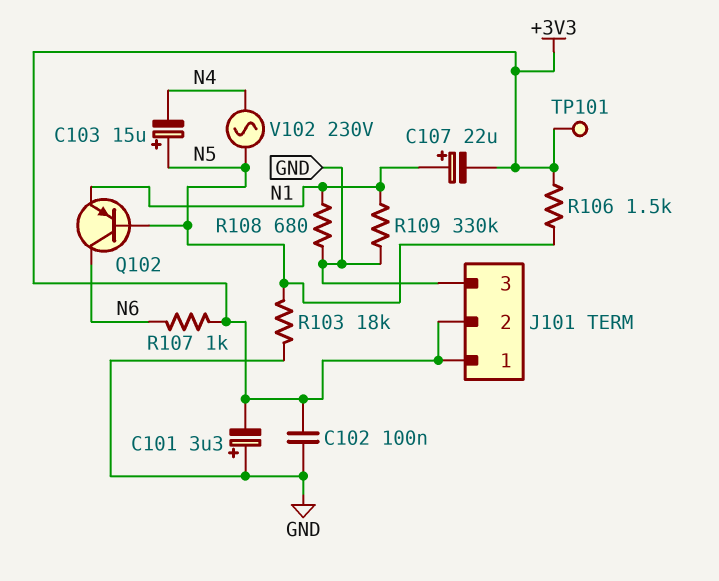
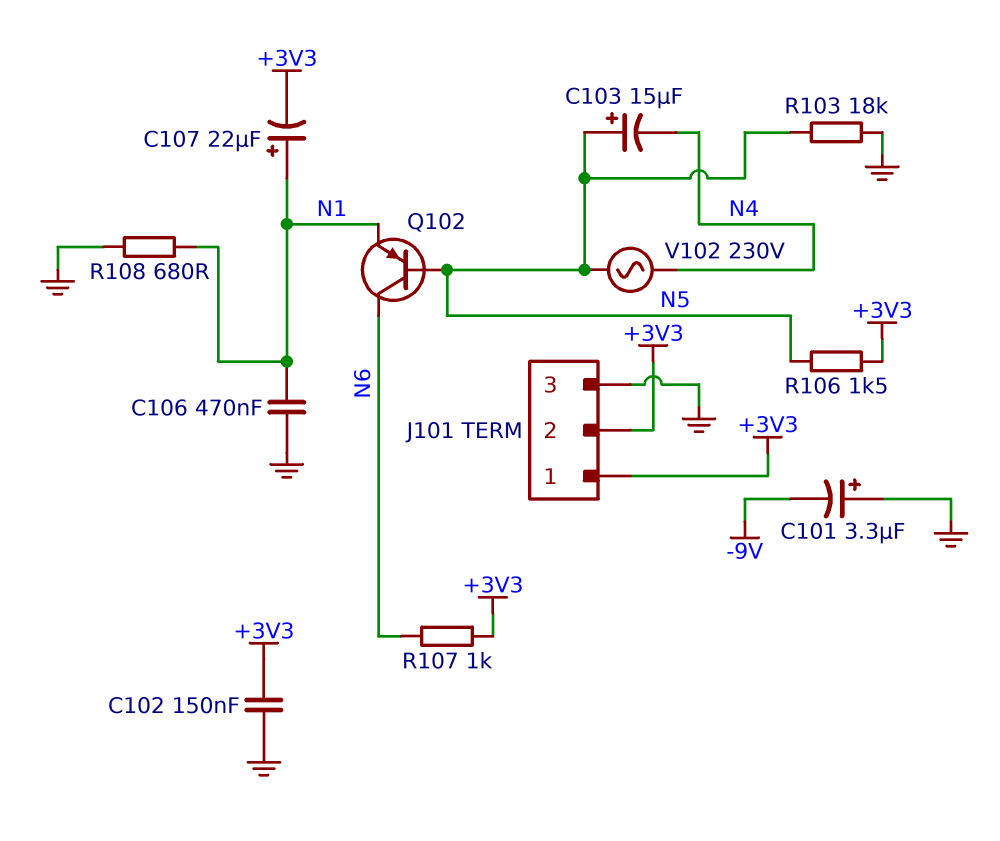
C101: 3.3uF (plus GND, minus +3V3) -> 3.3uF (plus GND, minus -9V)
C102: 100nF (+3V3, GND) -> 150nF (+3V3, GND)
C106: none -> 470nF (GND, N1)
R109: 330k (GND, N1) -> none
TP101: test point (+3V3) -> none

